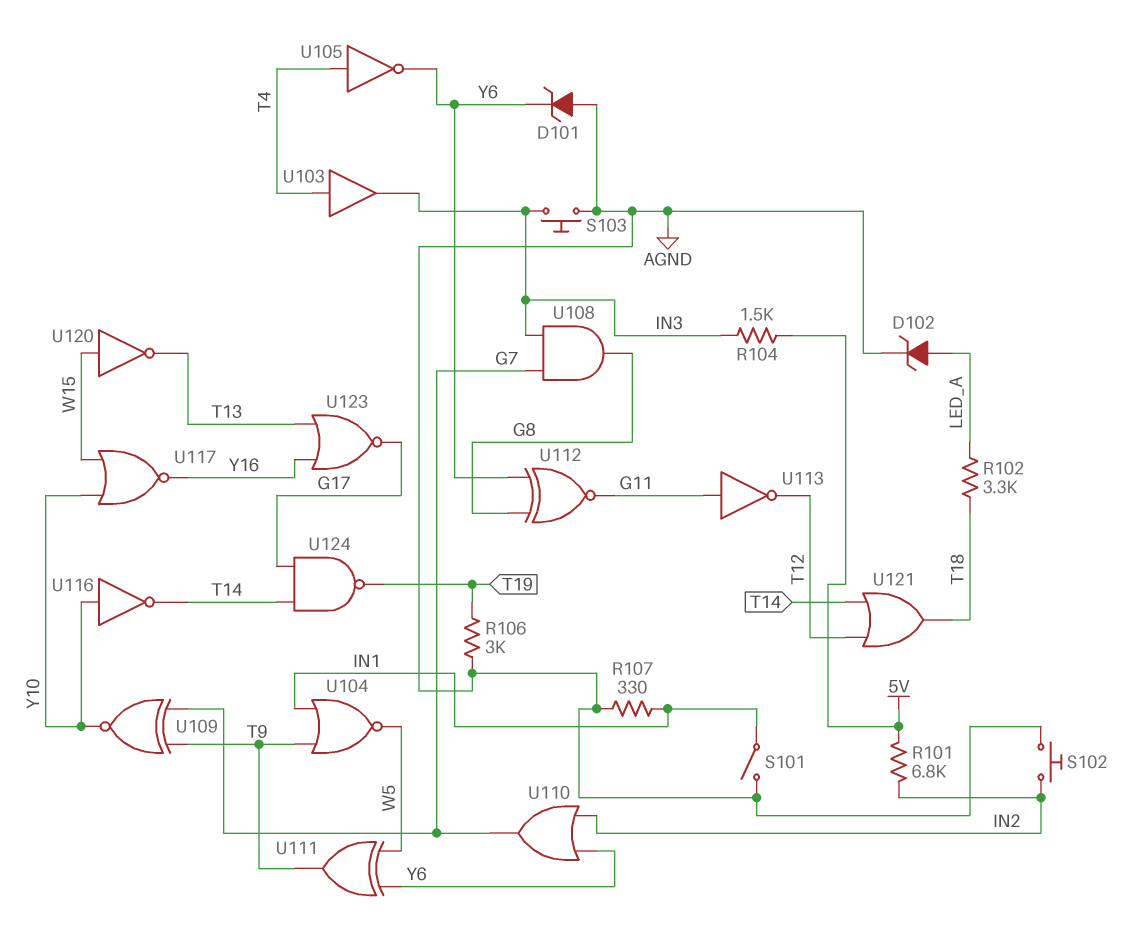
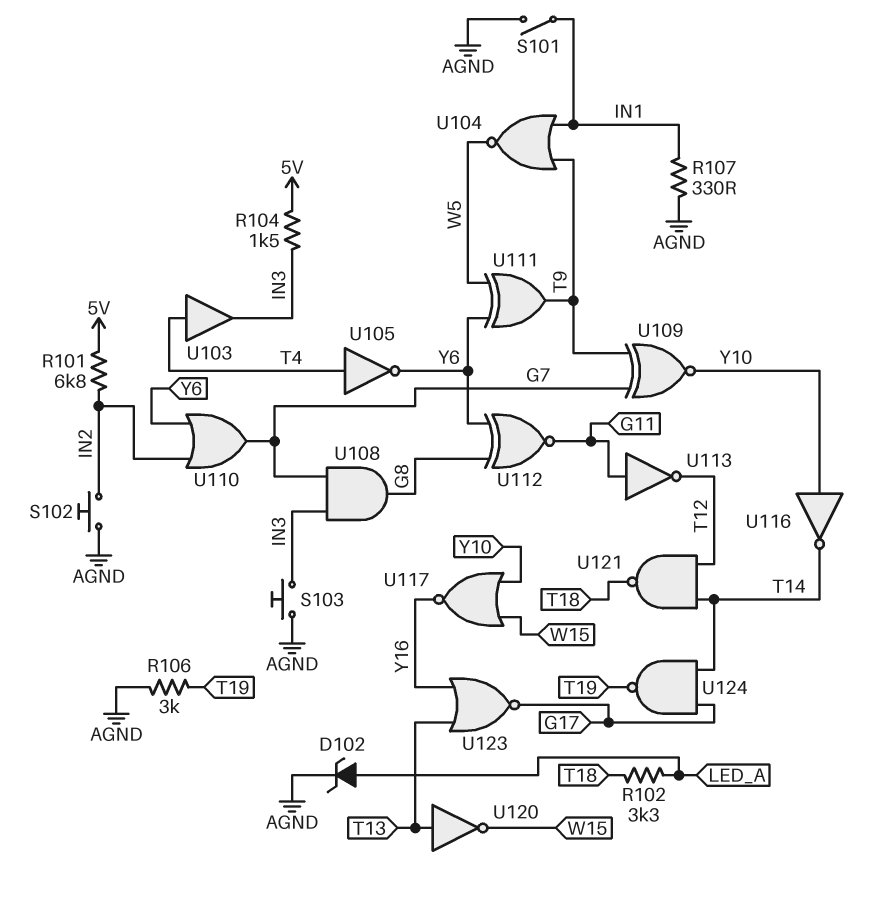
D101: zener (A AGND, K Y6) -> none
U120: NOT (in W15, out T13) -> NOT (in T13, out W15)
U121: OR (in T12, in T14, out T18) -> NAND (in T12, in T14, out T18)

